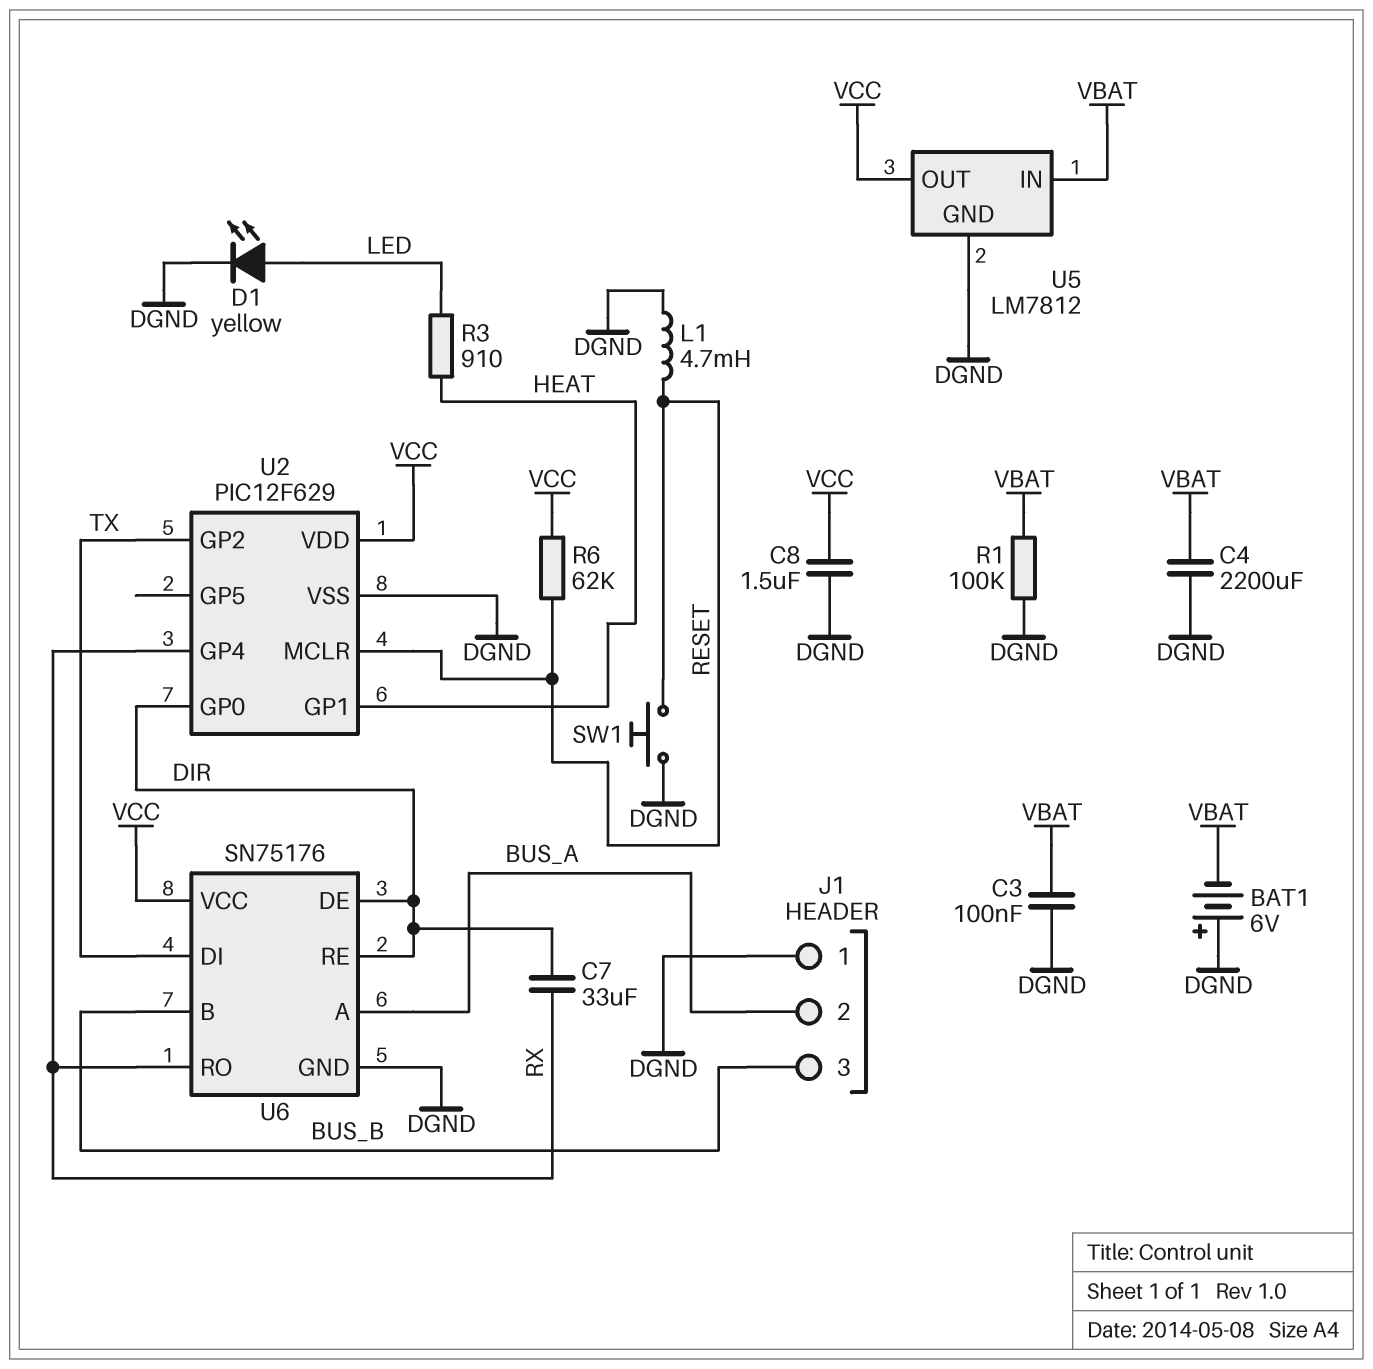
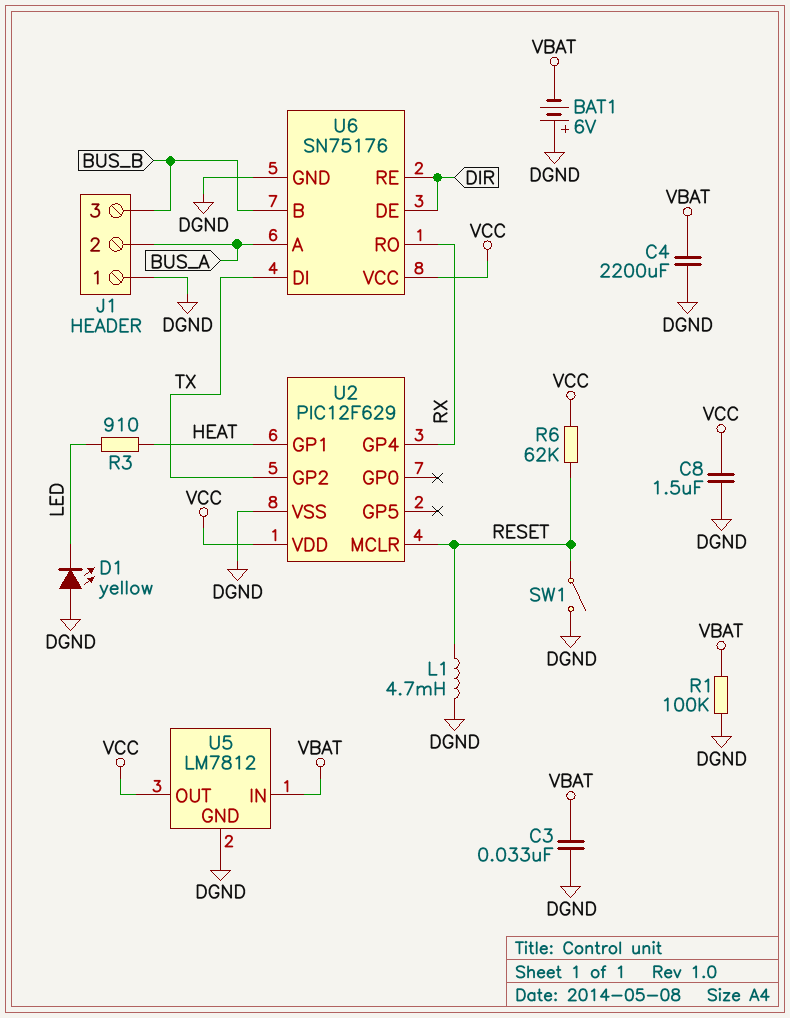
C3: 100nF (DGND, VBAT) -> 33nF (DGND, VBAT)
C7: 33uF (DIR, RX) -> none
D1: LED yellow (A LED, K DGND) -> LED yellow (A DGND, K LED)
SW1: button (DGND, RESET) -> switch (DGND, RESET)
U2 pin GP0: DIR -> none

